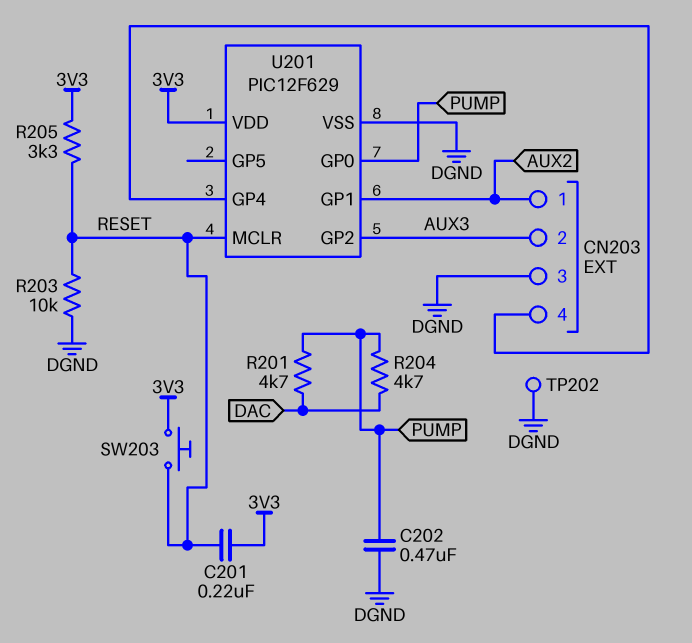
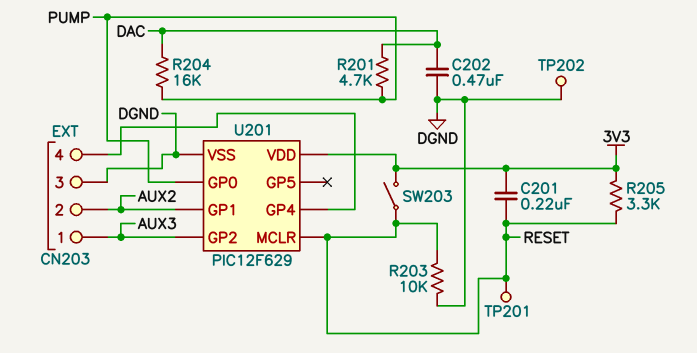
C202: 470nF (DGND, PUMP) -> 470nF (DAC, DGND)
CN203 pin 1: AUX2 -> AUX3
CN203 pin 2: AUX3 -> AUX2
R204: 4.7k (DAC, PUMP) -> 16k (DAC, PUMP)
SW203: button (3V3, RESET) -> switch (3V3, RESET)
TP201: none -> test point (RESET)

